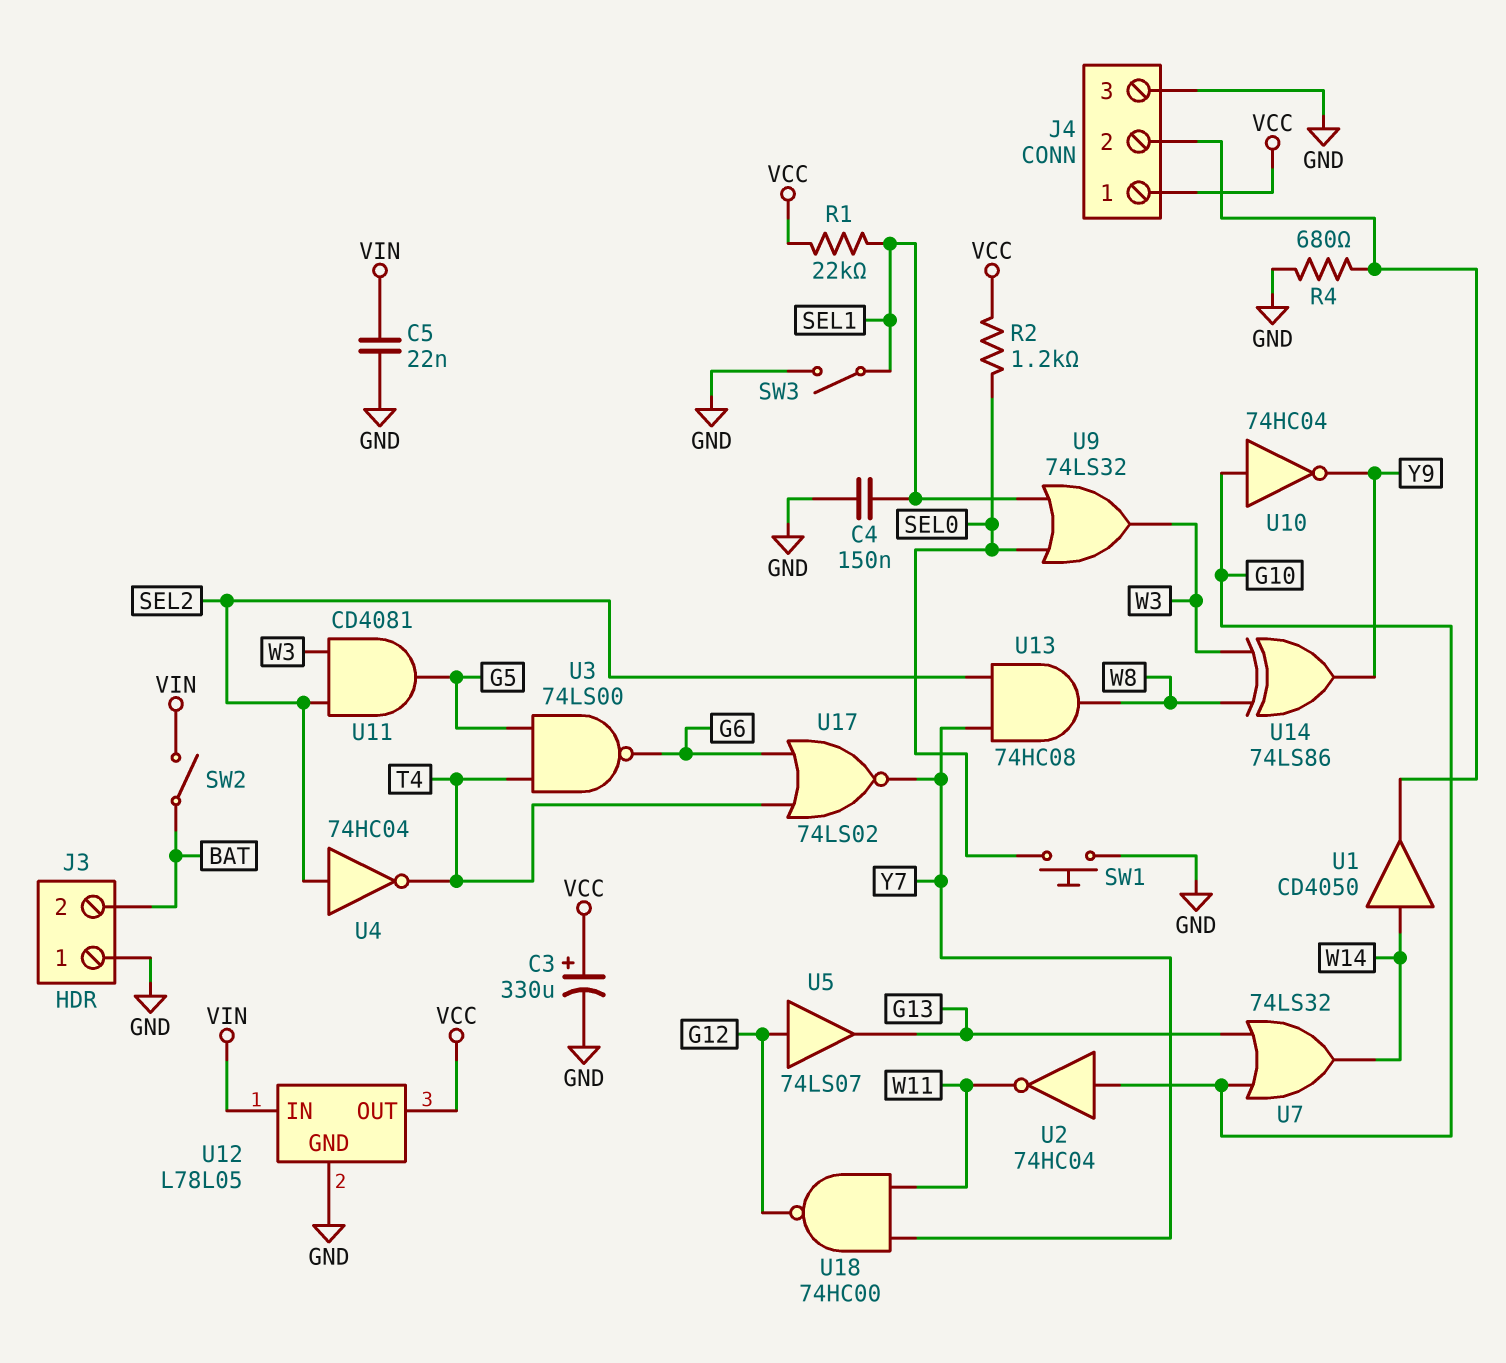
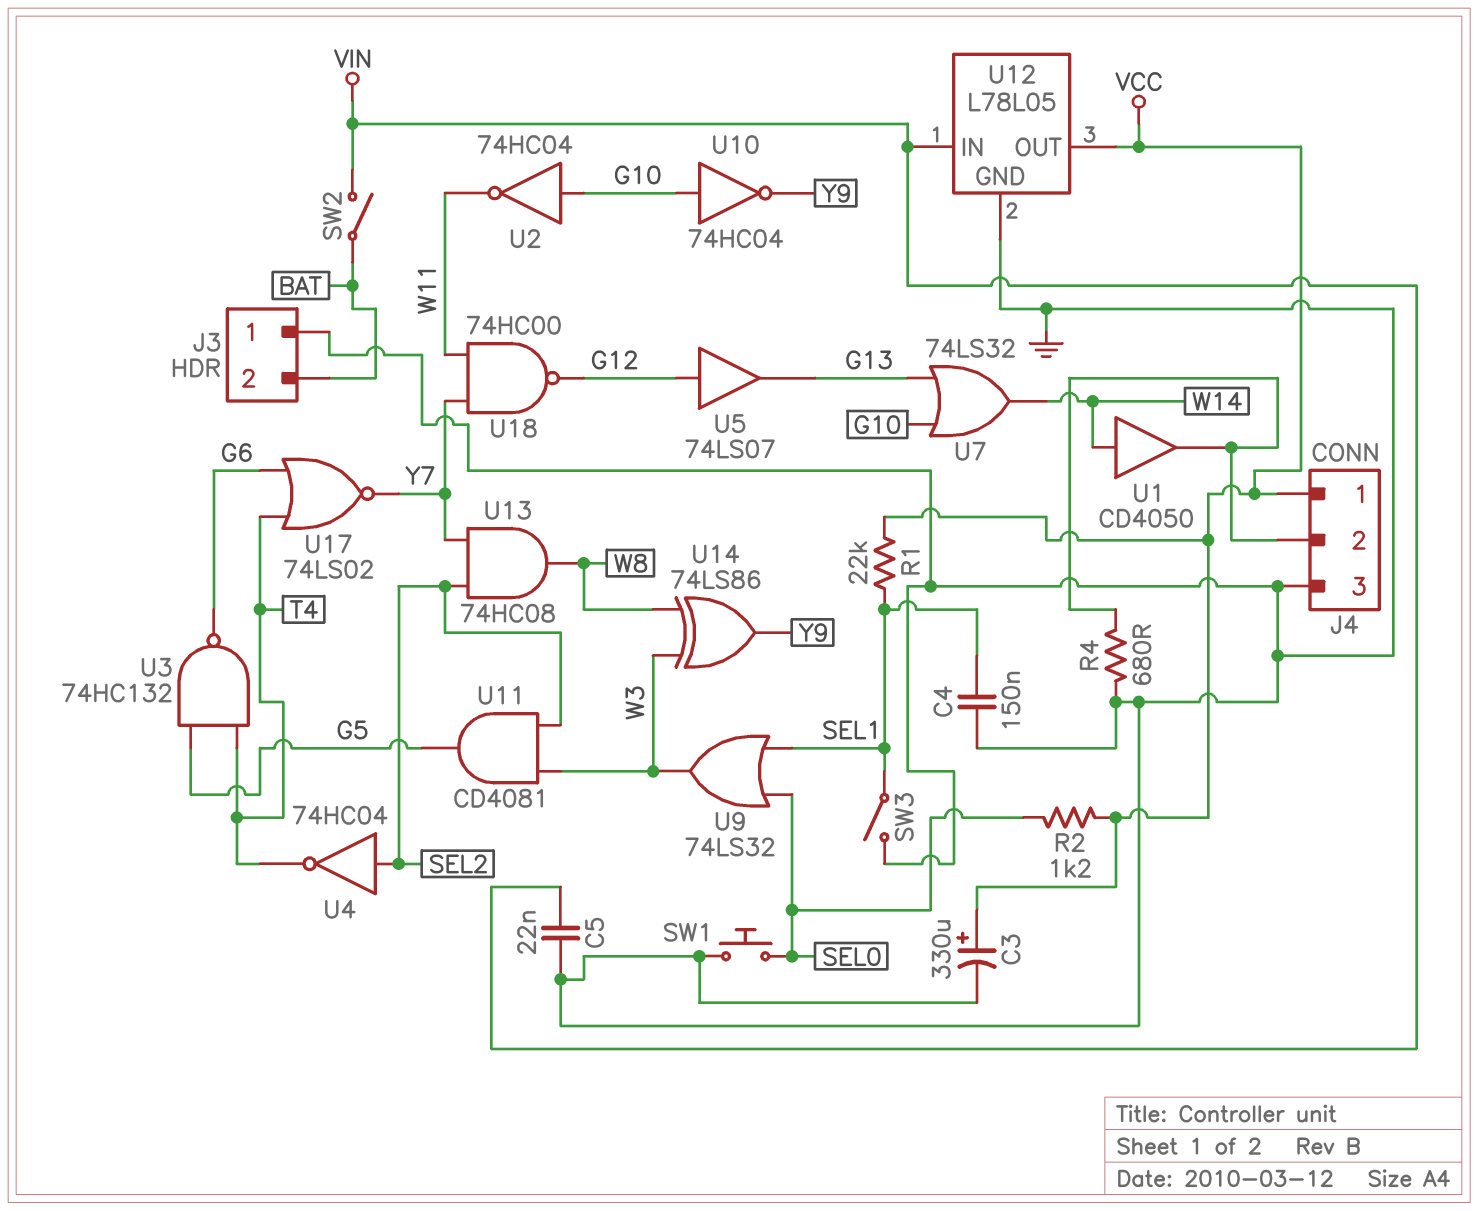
U3: NAND 74LS00 (in G5, in T4, out G6) -> NAND 74HC132 (in G5, in T4, out G6)

